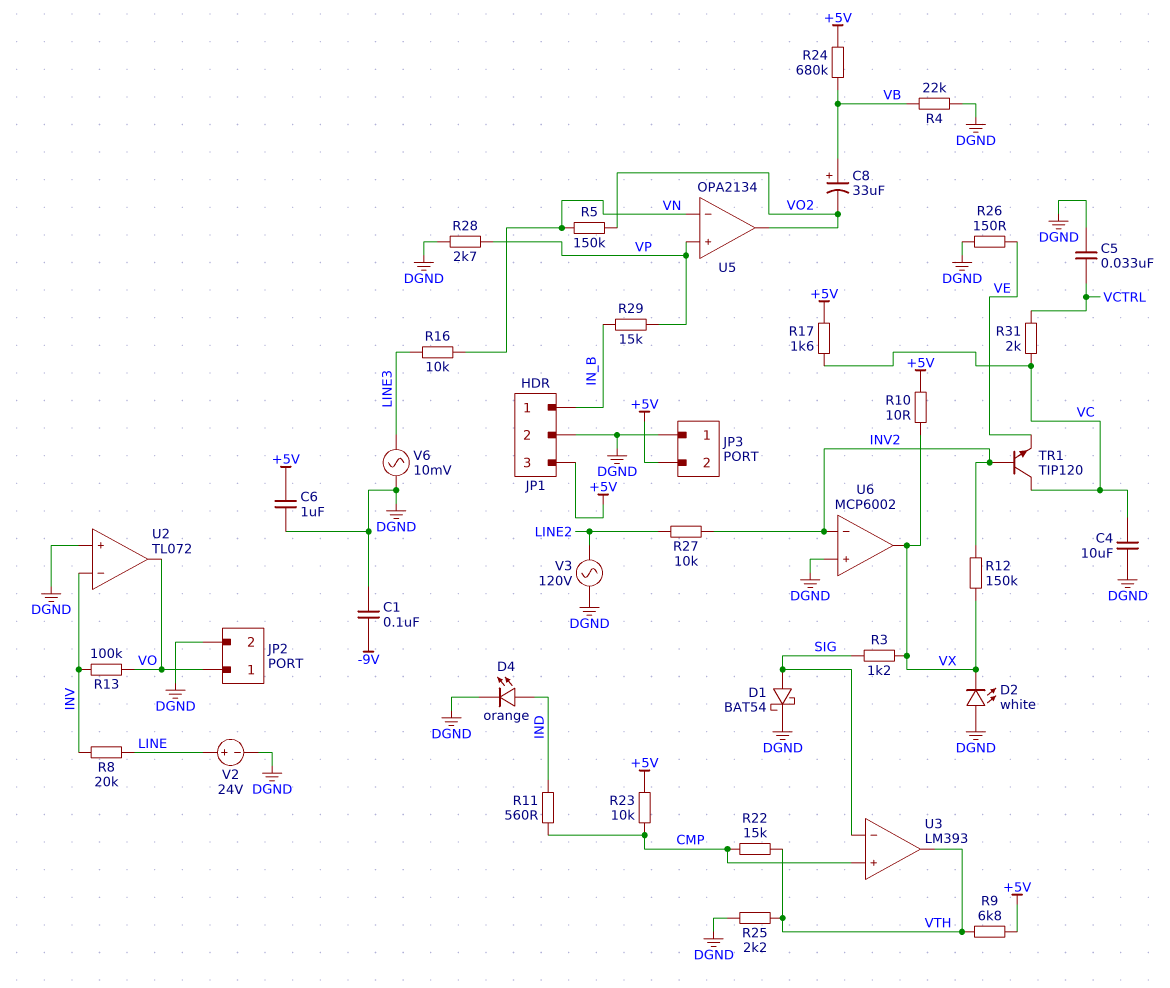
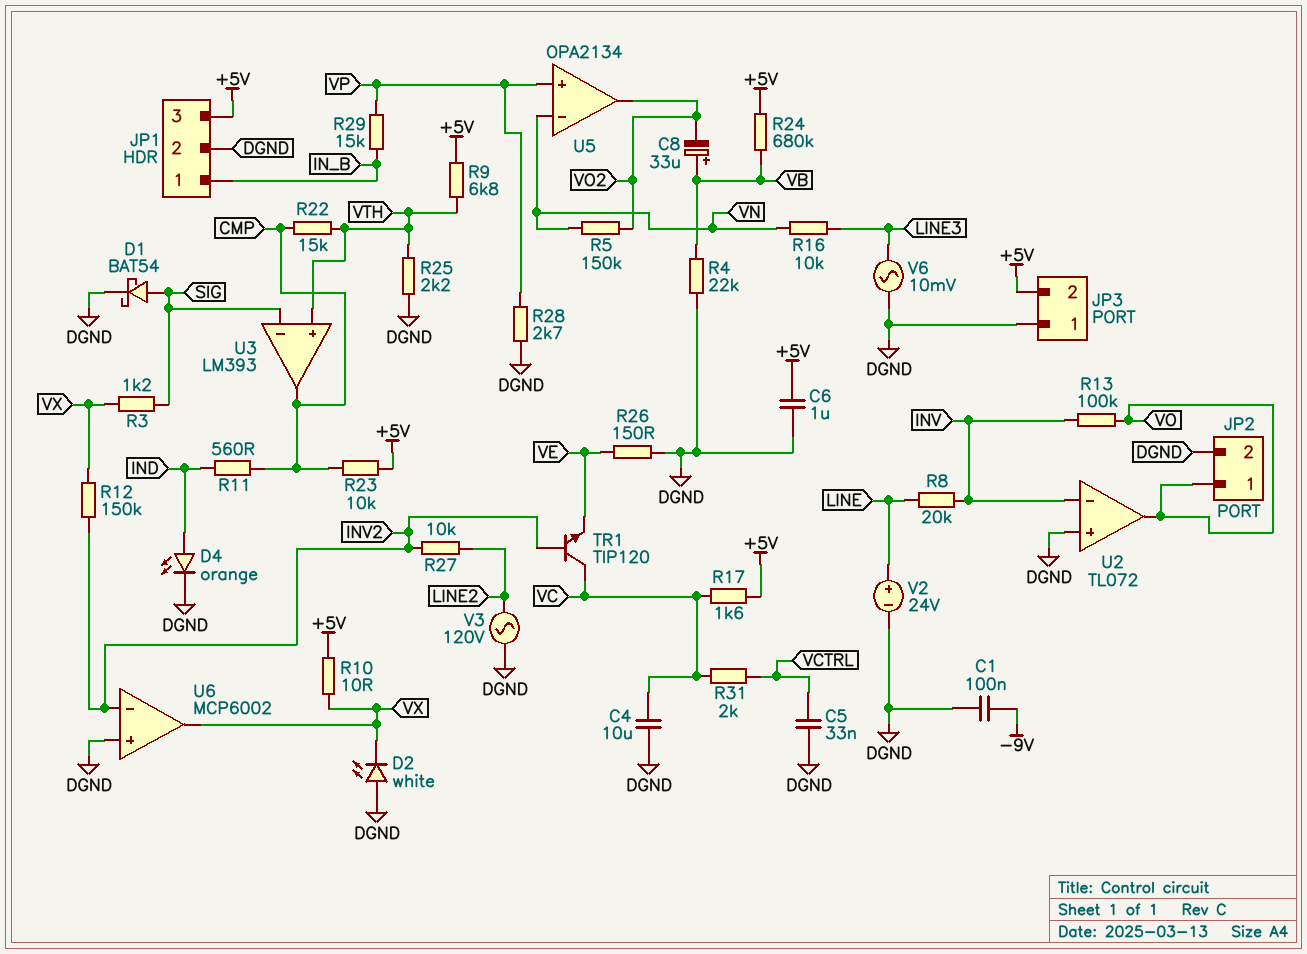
U3 pin in+: CMP -> VTH
U3 pin out: VTH -> CMP

